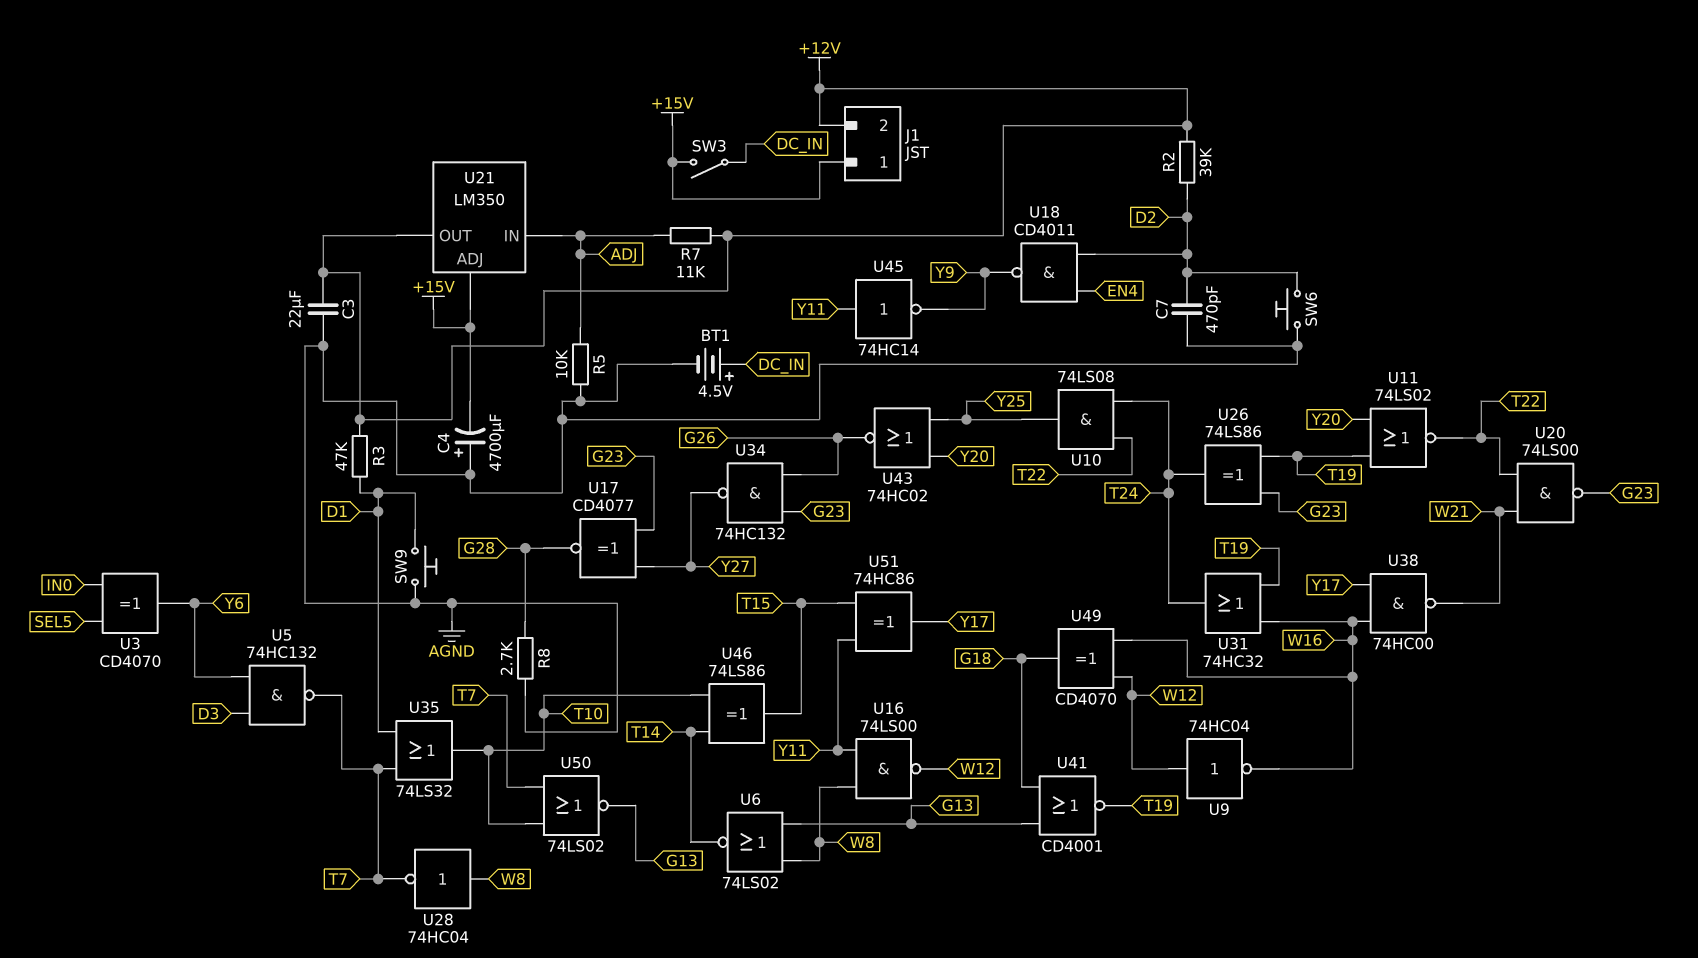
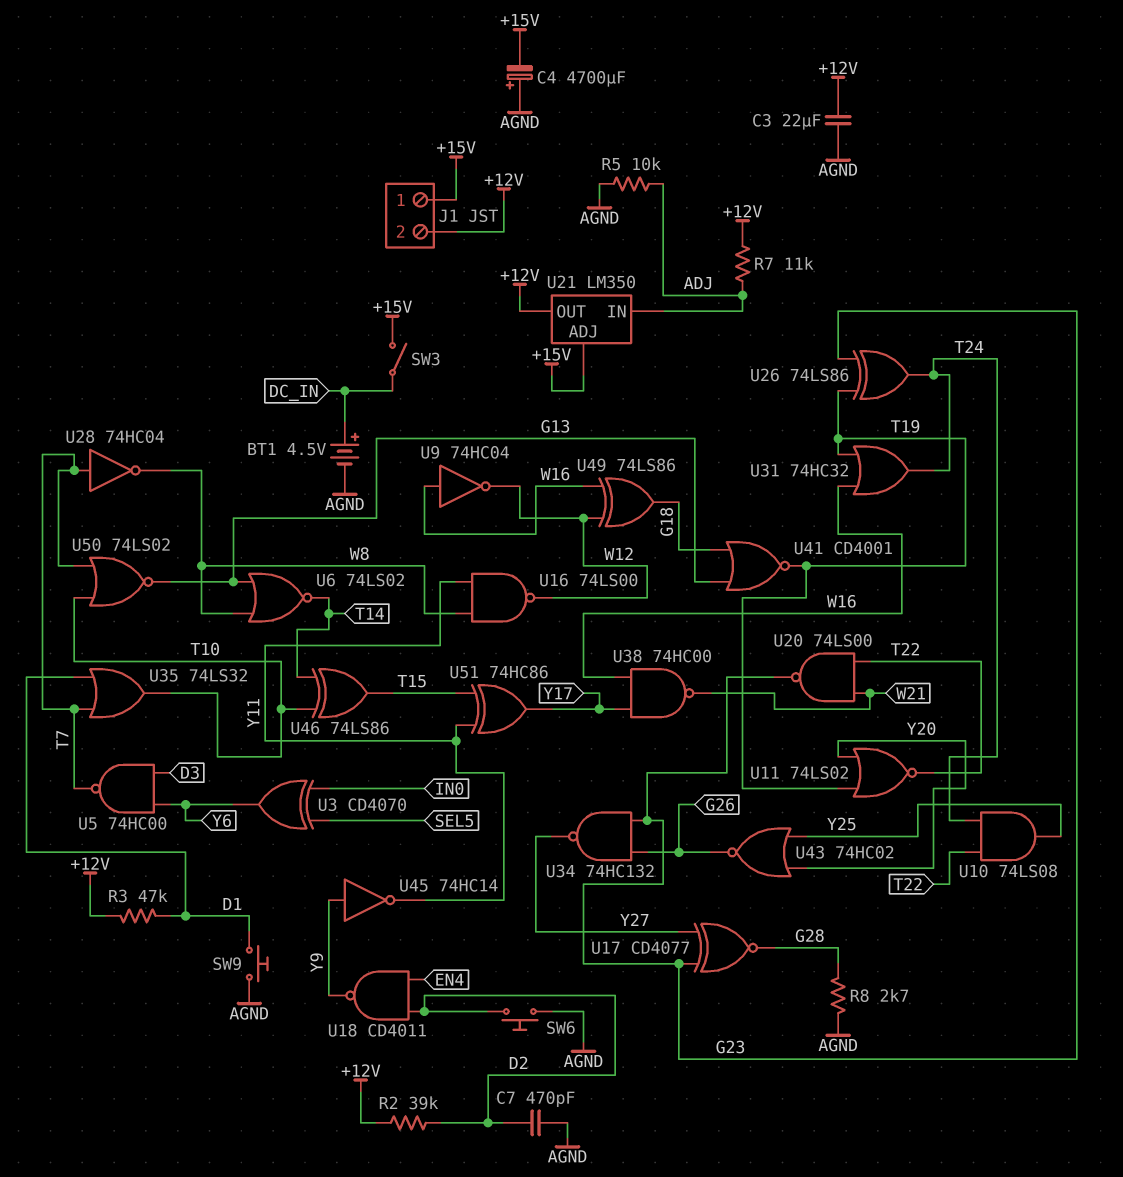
U5: NAND 74HC132 (in D3, in Y6, out T7) -> NAND 74HC00 (in D3, in Y6, out T7)
U9: NOT 74HC04 (in W12, out W16) -> NOT 74HC04 (in W16, out W12)
U28: NOT 74HC04 (in W8, out T7) -> NOT 74HC04 (in T7, out W8)
U45: NOT 74HC14 (in Y11, out Y9) -> NOT 74HC14 (in Y9, out Y11)
U49: XOR CD4070 (in W12, in W16, out G18) -> XOR 74LS86 (in W12, in W16, out G18)

